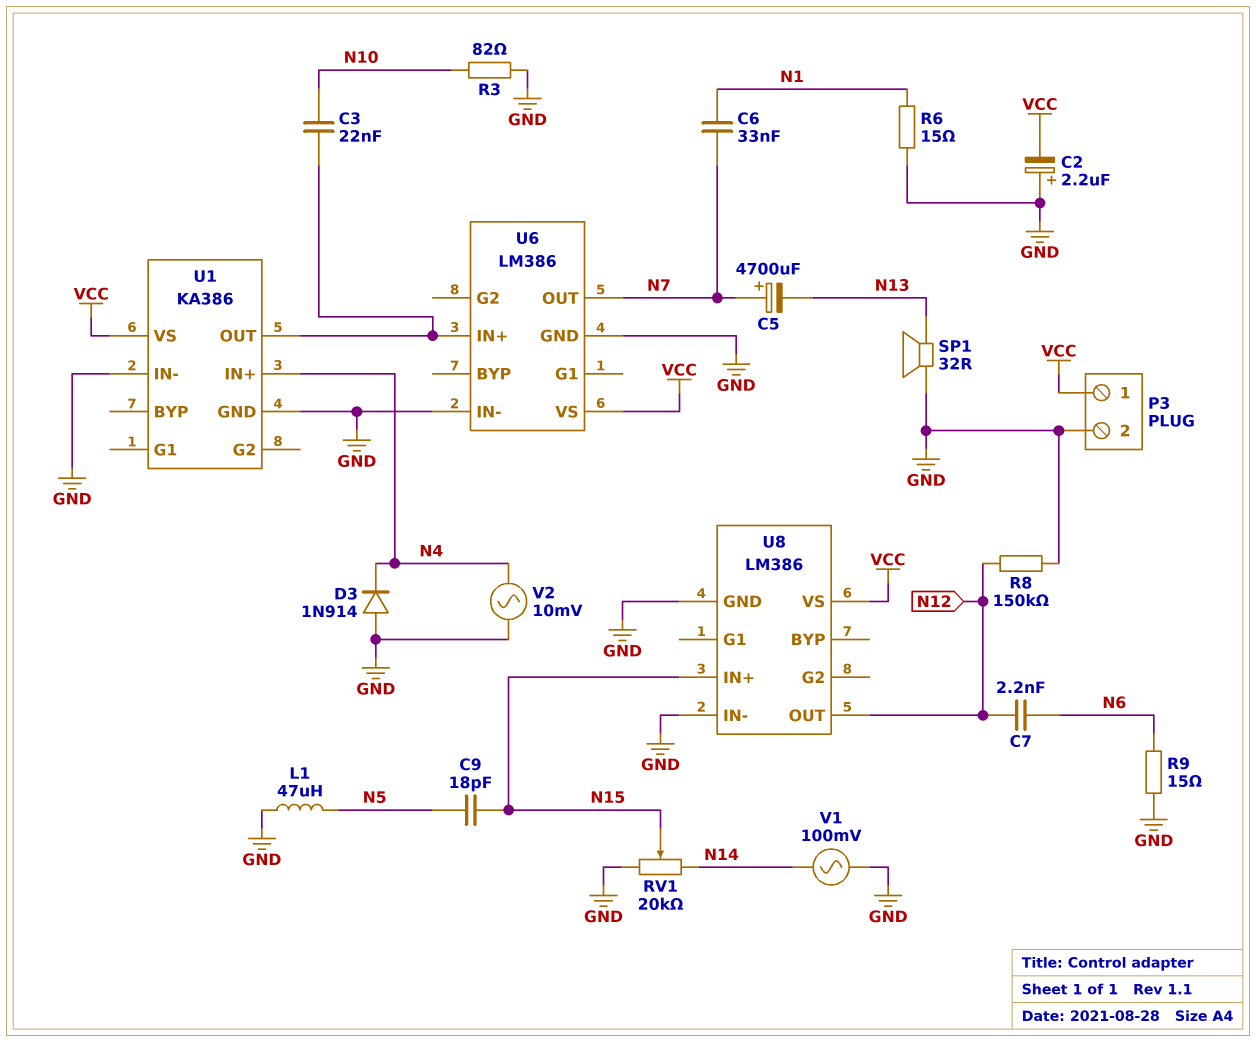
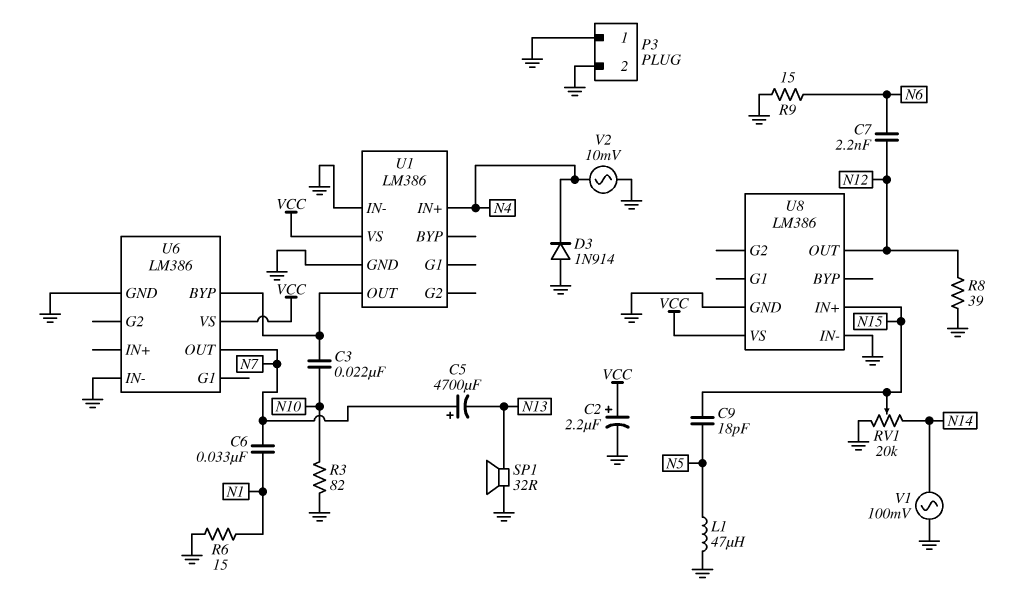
C2: 2.2uF (plus GND, minus VCC) -> 2.2uF (plus VCC, minus GND)
P3 pin 1: VCC -> GND
R8: 150k (GND, N12) -> 39 (GND, N12)
U1: KA386 -> LM386
U6 pin BYP: none -> U1/OUT
U6 pin IN+: U1/OUT -> none

